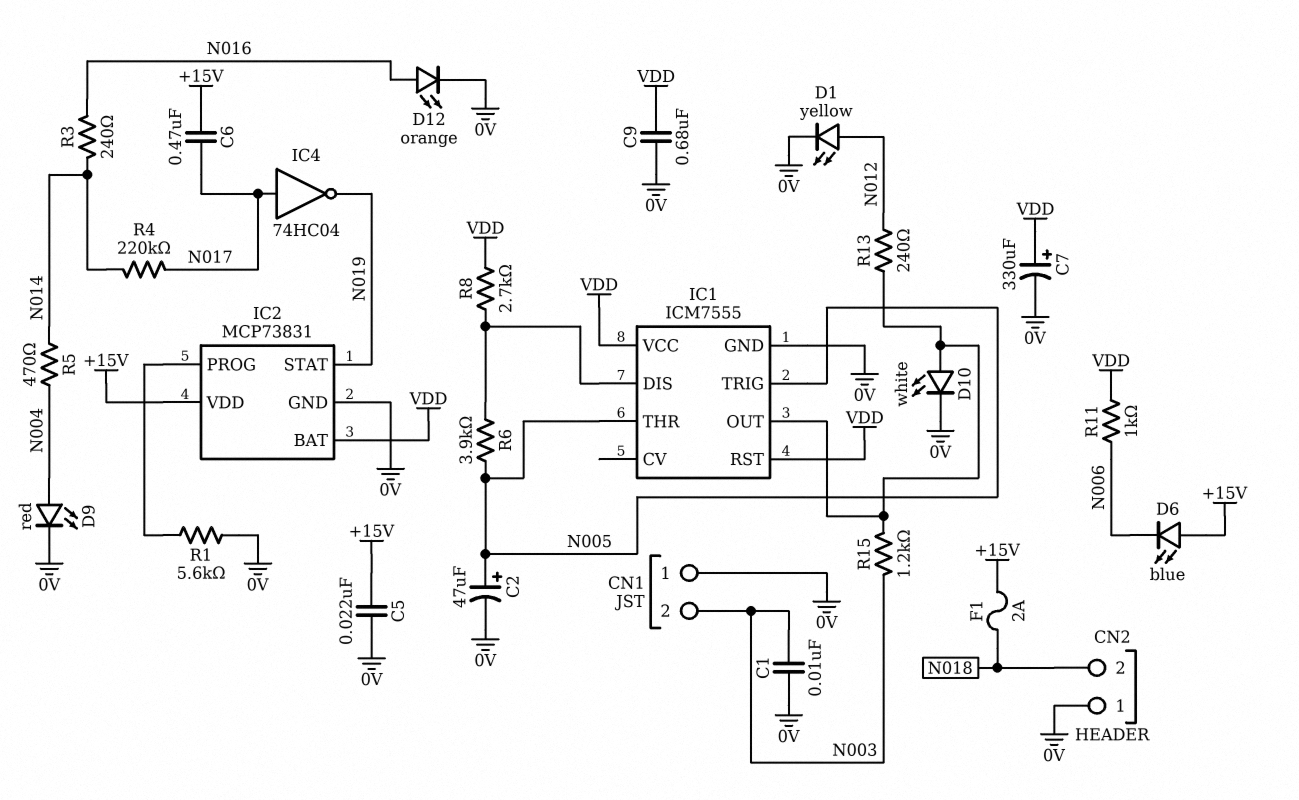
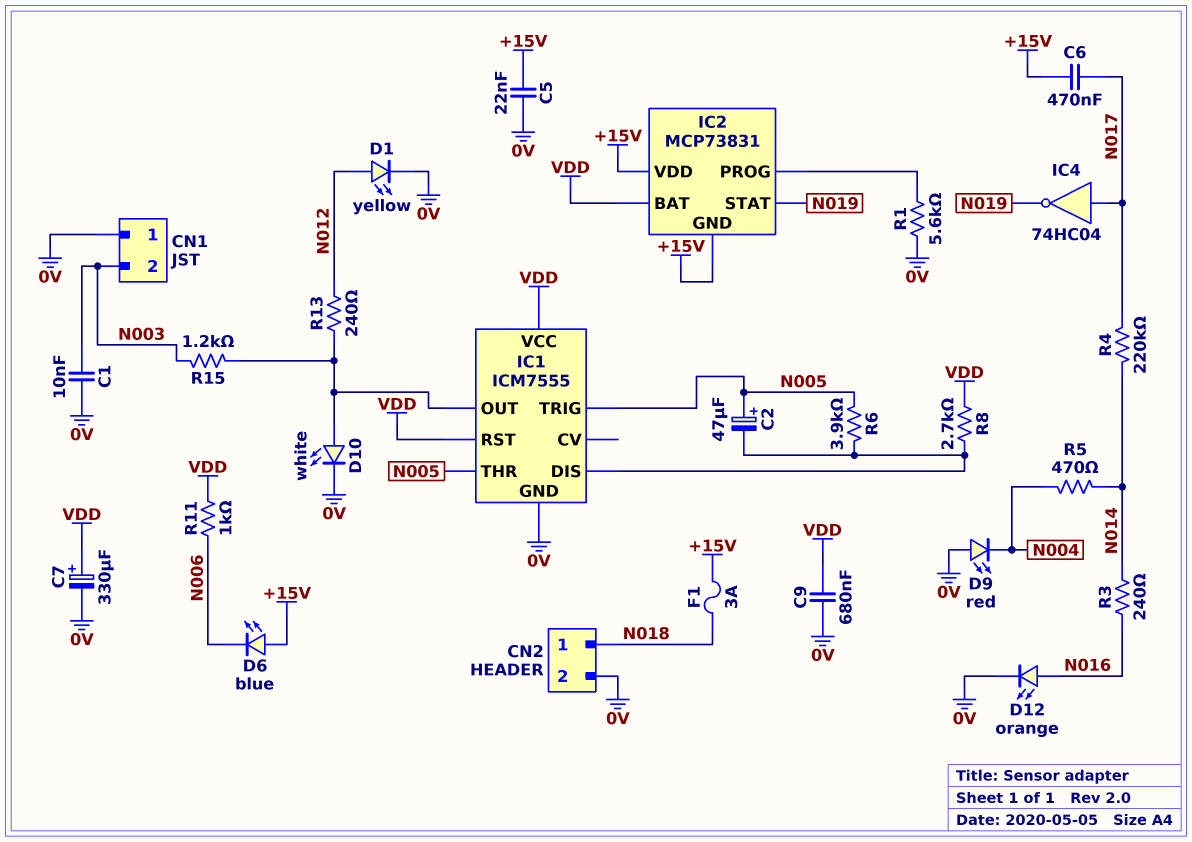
C2: 47uF (plus N005, minus 0V) -> 47uF (plus N005, minus IC1/DIS)
CN2 pin 1: 0V -> N018
CN2 pin 2: N018 -> 0V
D9: LED red (A N004, K 0V) -> LED red (A 0V, K N004)
F1: 2A (+15V, N018) -> 3A (+15V, N018)
IC2 pin GND: 0V -> +15V

